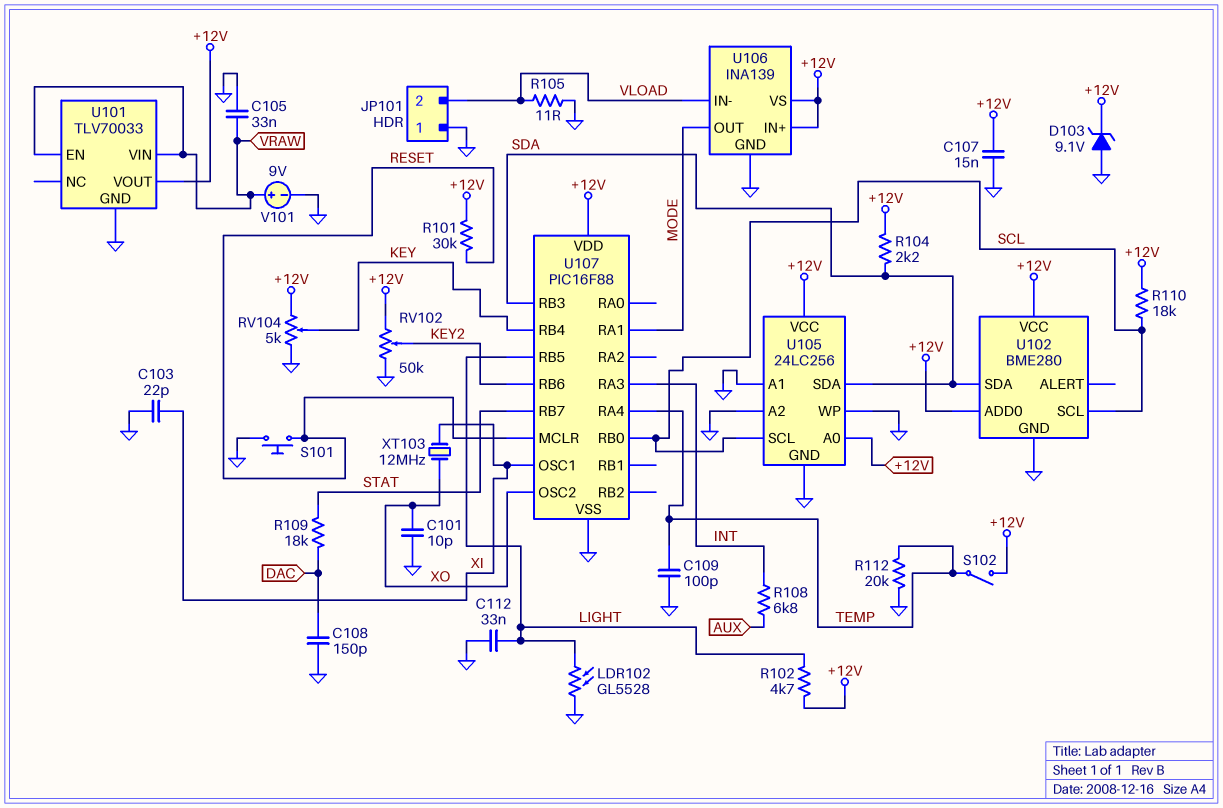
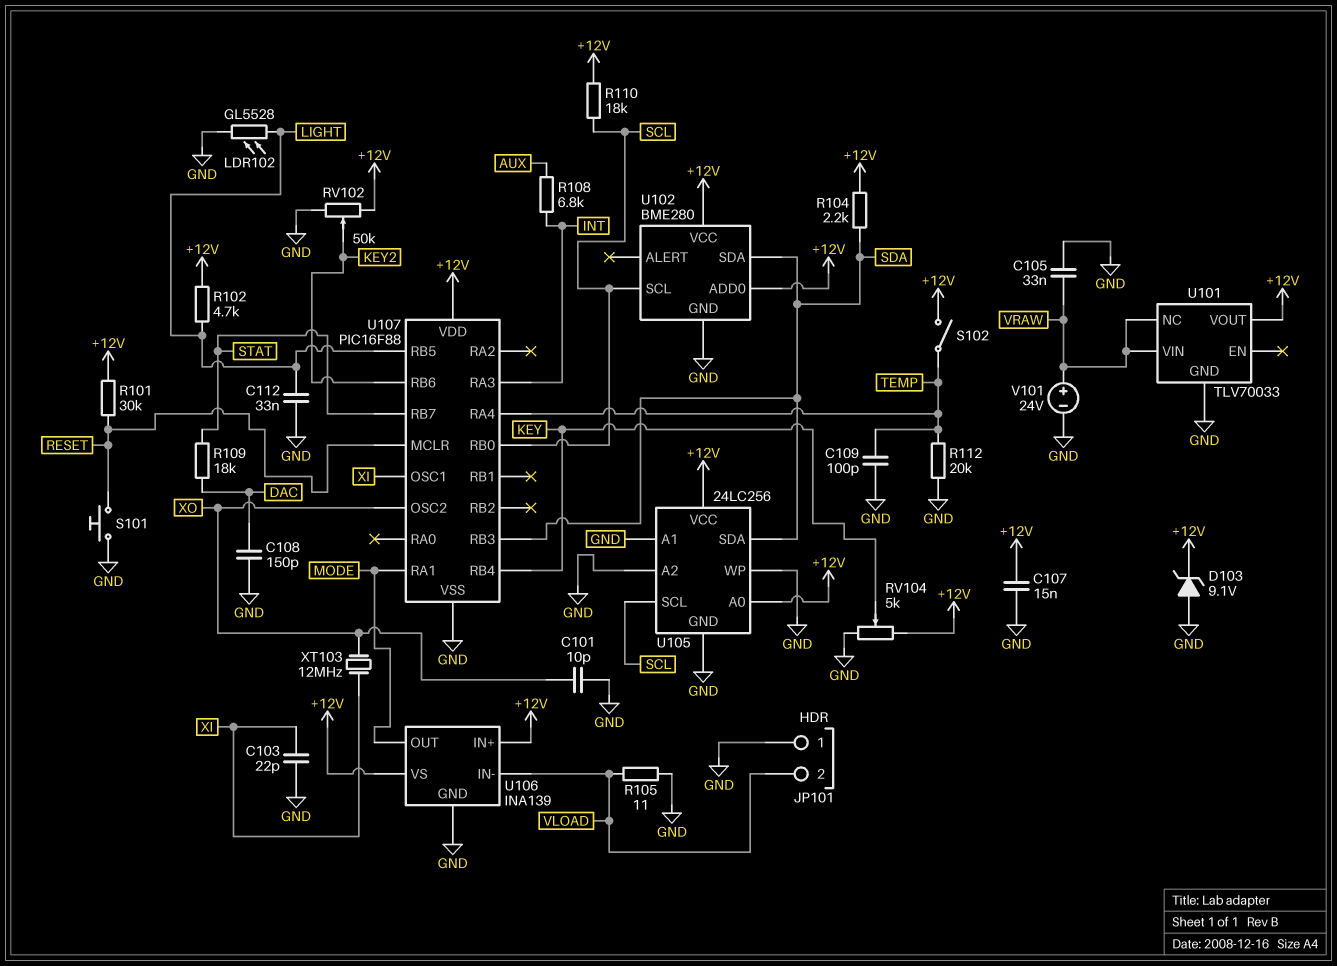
U101 pin EN: VRAW -> none
U101 pin NC: none -> VRAW
V101: 9V (plus VRAW, minus GND) -> 24V (plus VRAW, minus GND)

